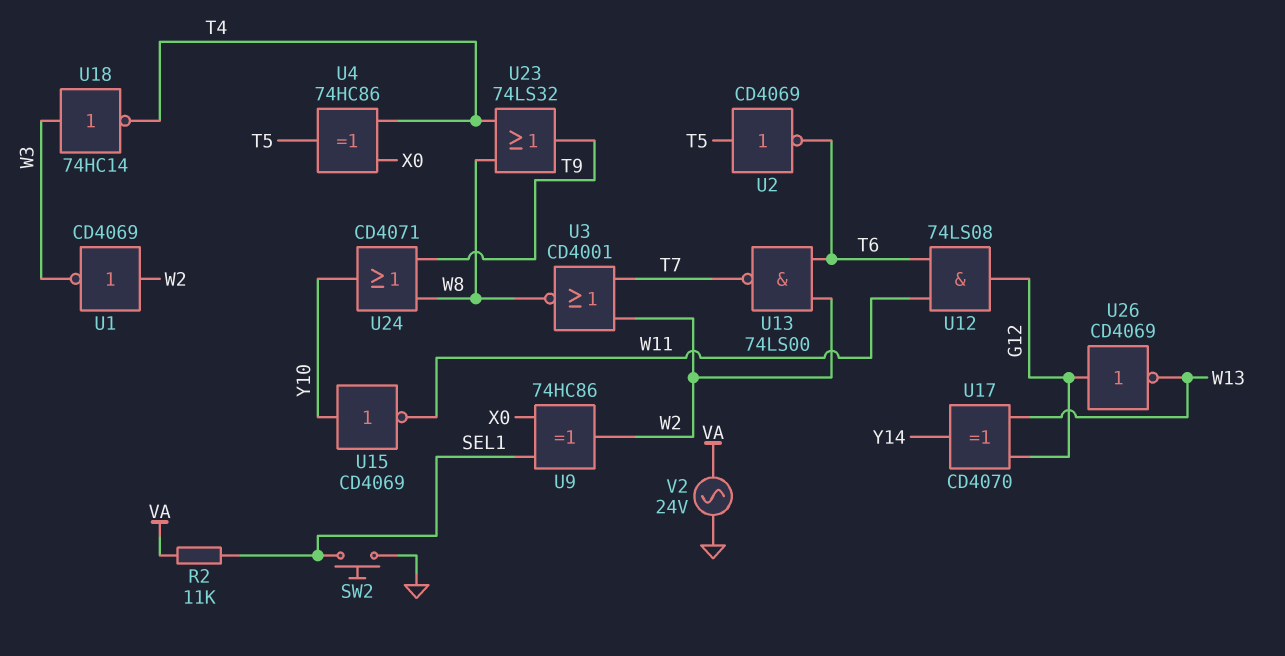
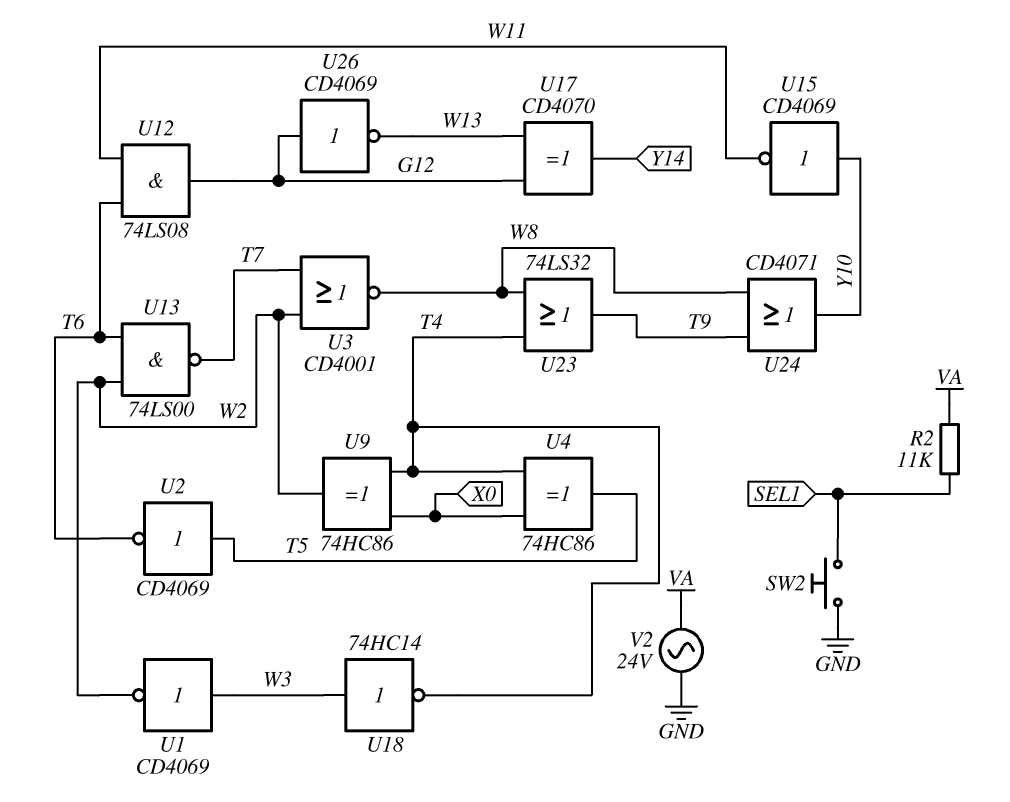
U1: NOT CD4069 (in W2, out W3) -> NOT CD4069 (in W3, out W2)
U9: XOR 74HC86 (in SEL1, in X0, out W2) -> XOR 74HC86 (in T4, in X0, out W2)

